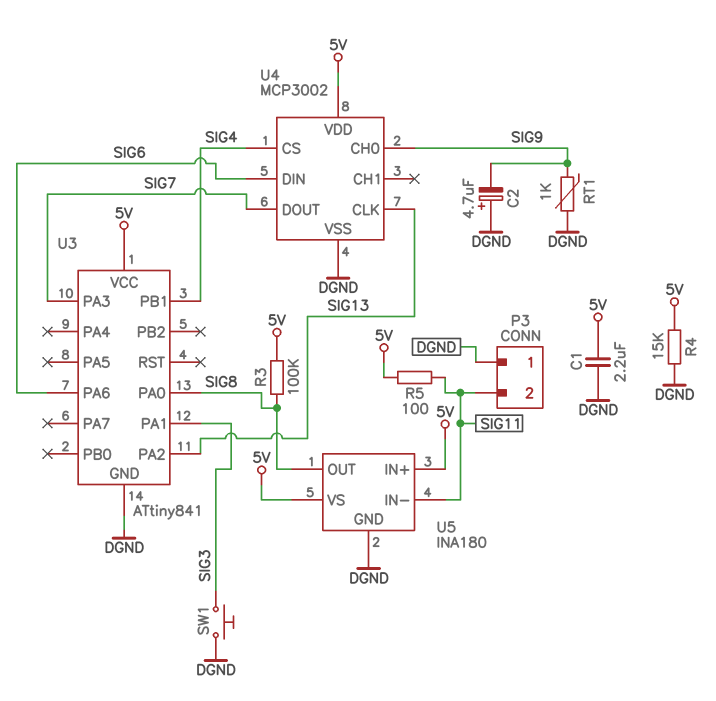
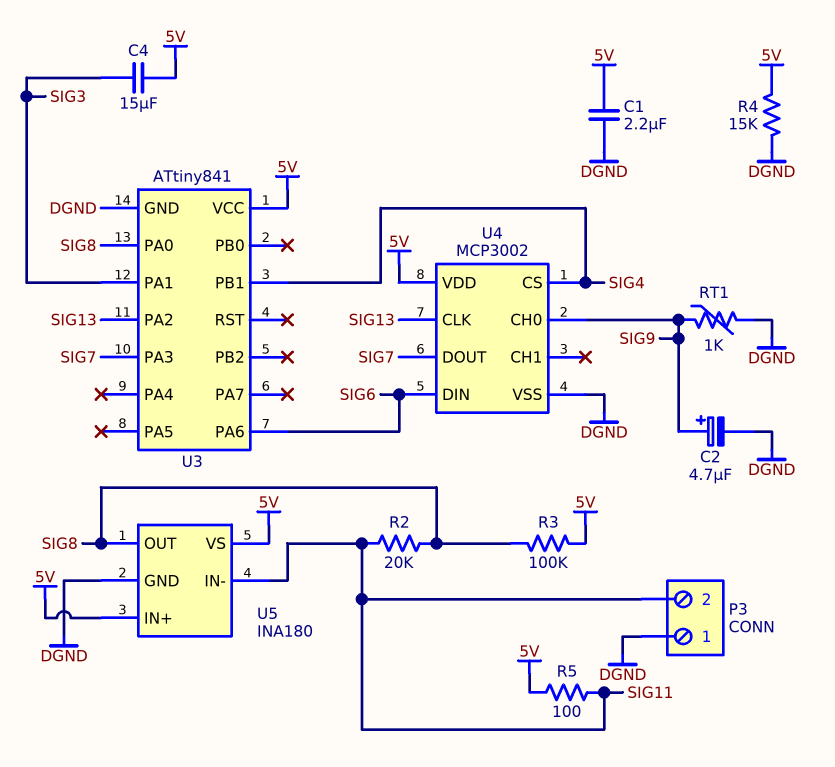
C2: 4.7uF (plus DGND, minus SIG9) -> 4.7uF (plus SIG9, minus DGND)
C4: none -> 15uF (5V, SIG3)
R2: none -> 20k (SIG8, SIG11)
SW1: button (DGND, SIG3) -> none

